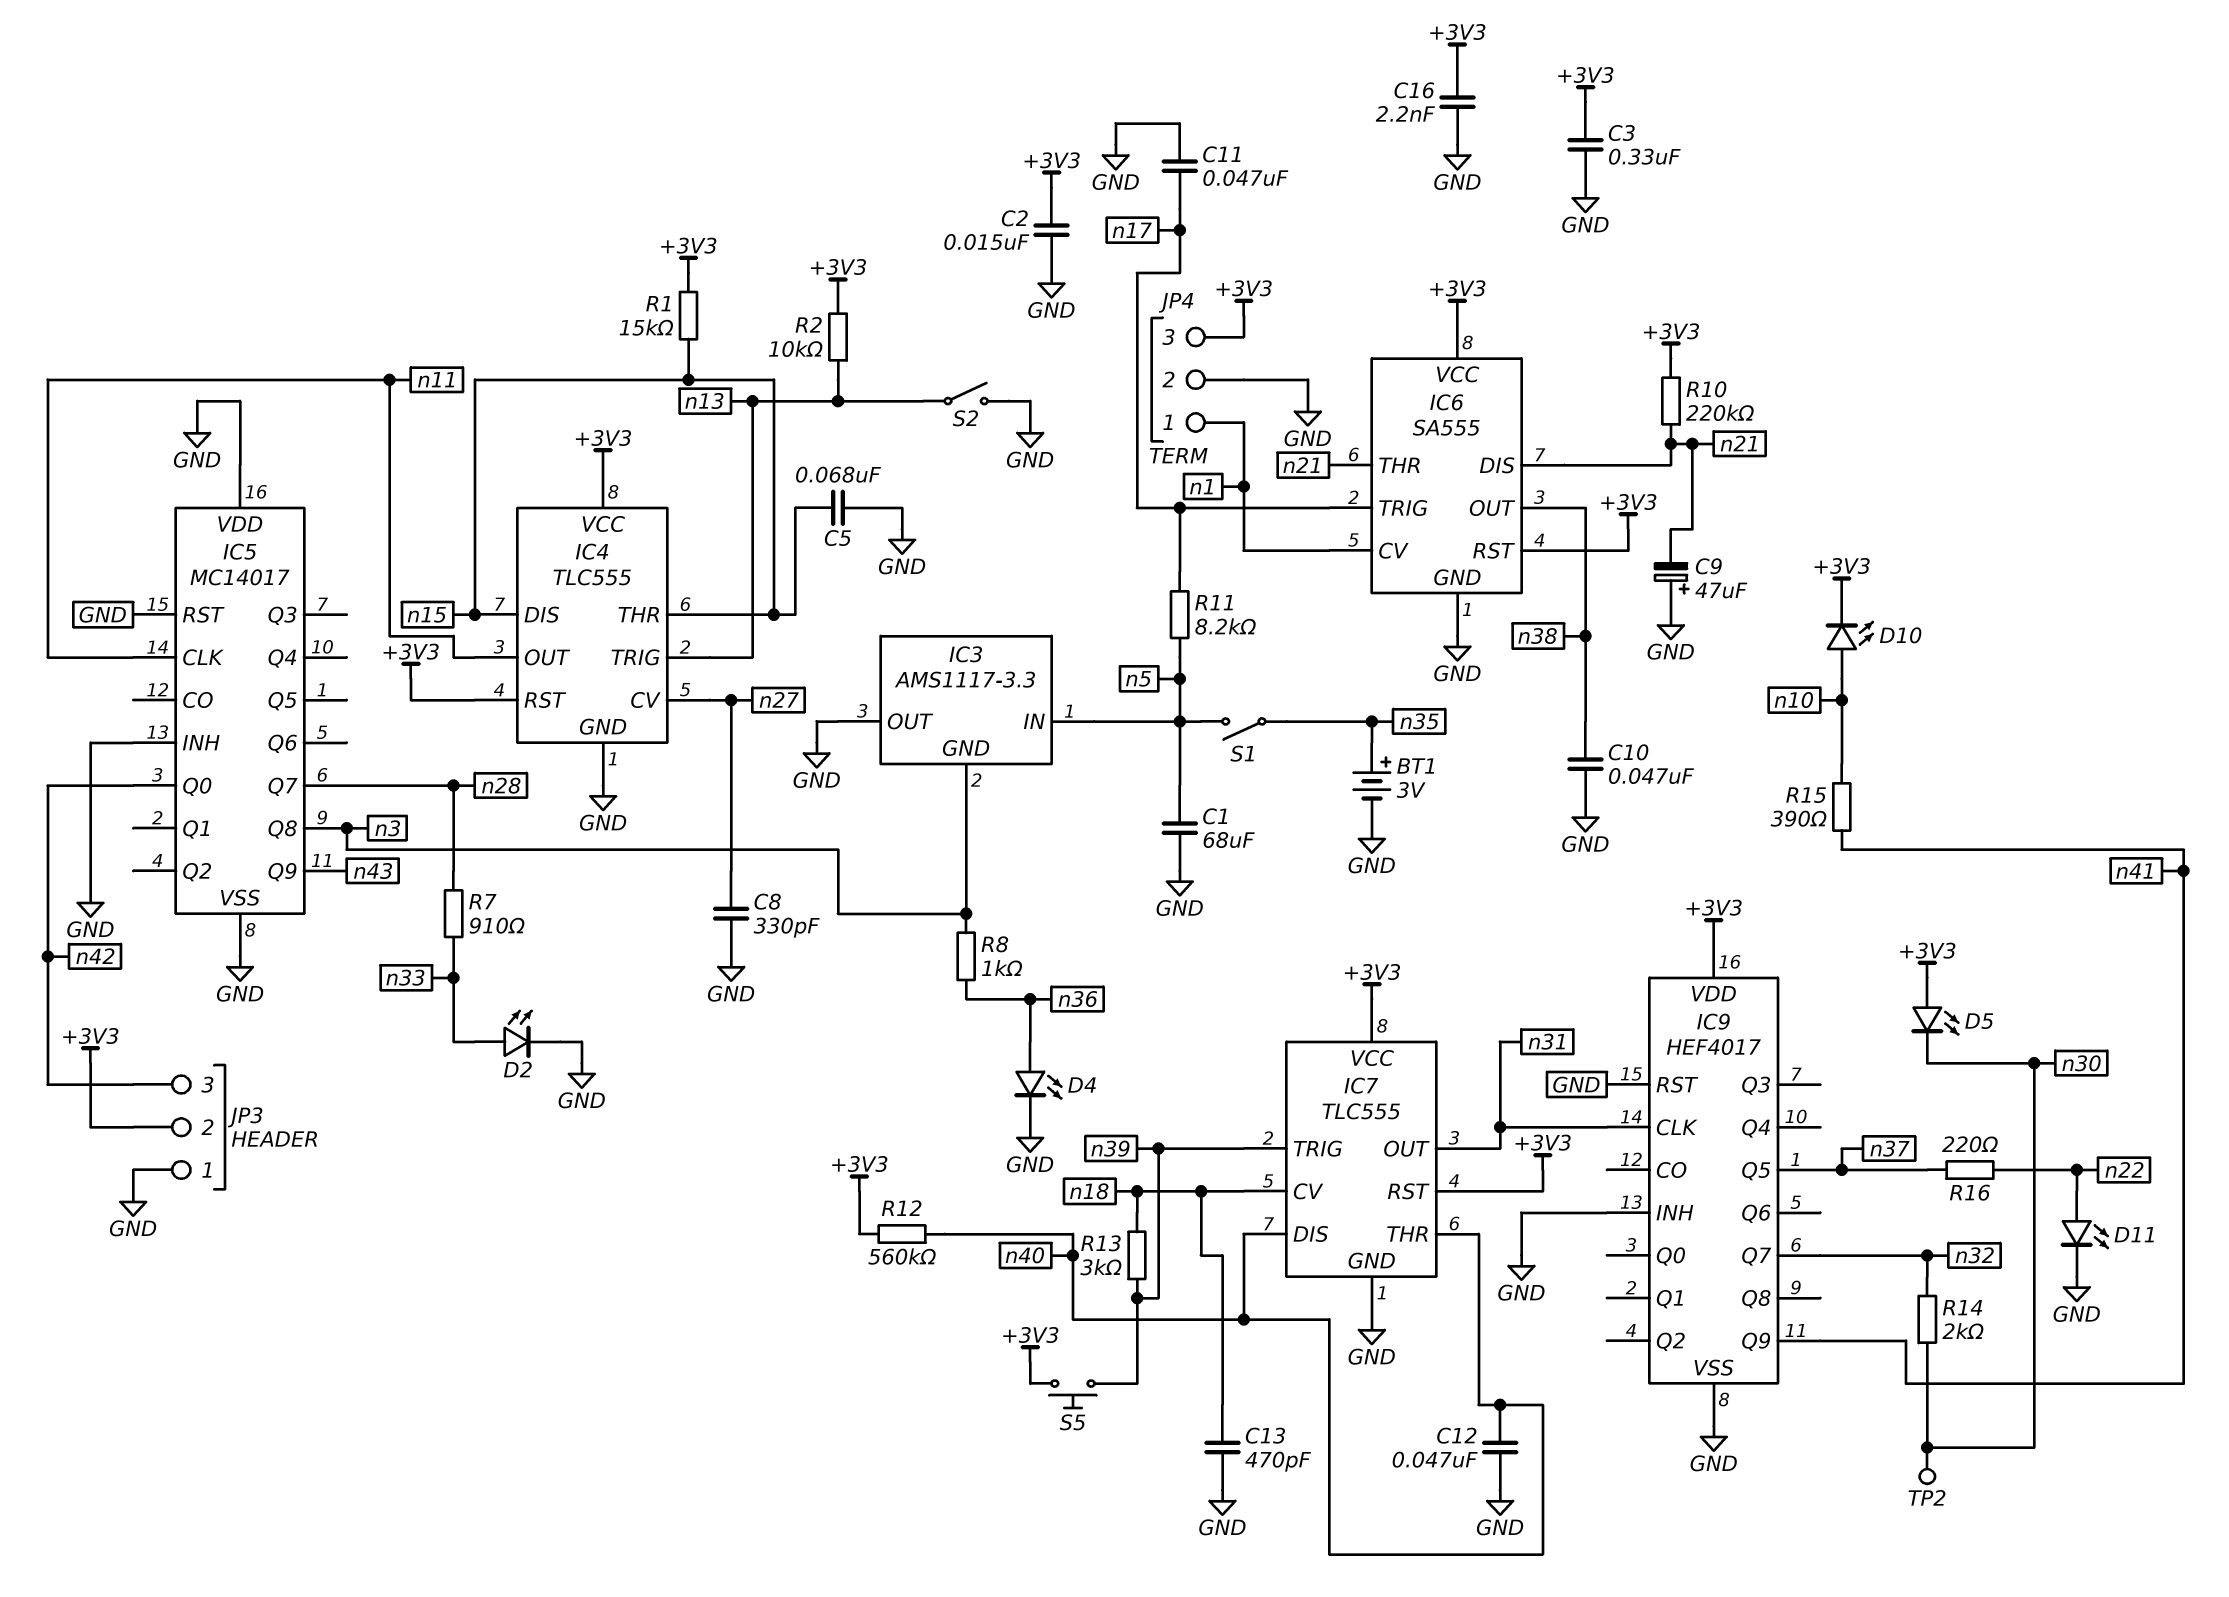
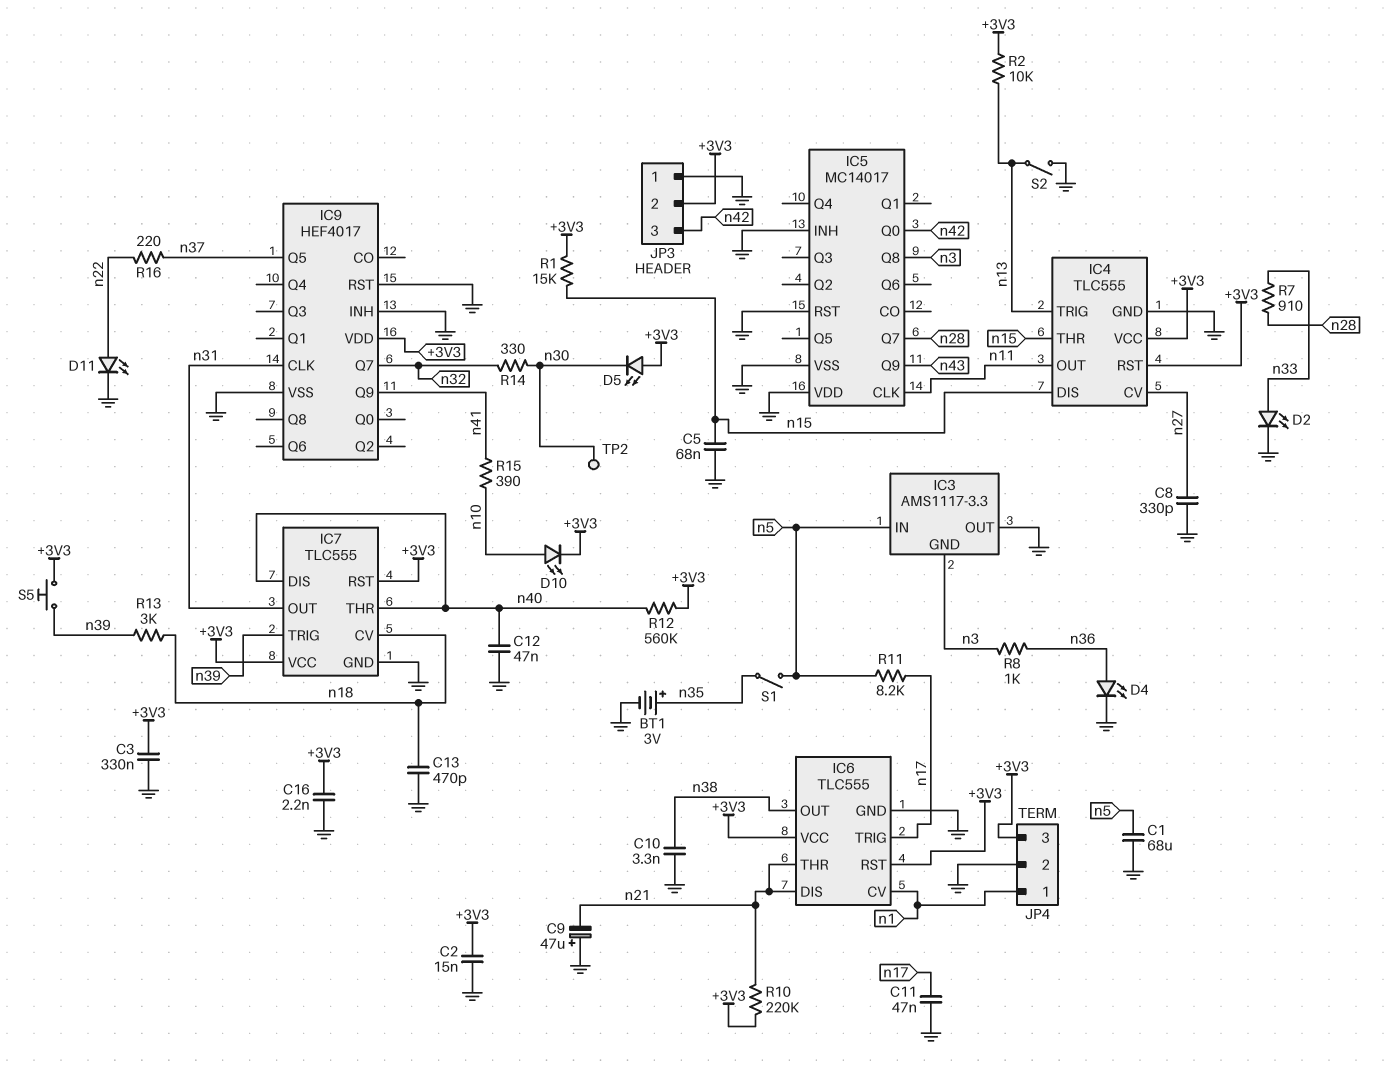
C10: 47nF (GND, n38) -> 3.3nF (GND, n38)
IC6: SA555 -> TLC555
R14: 2k (n30, n32) -> 330 (n30, n32)

